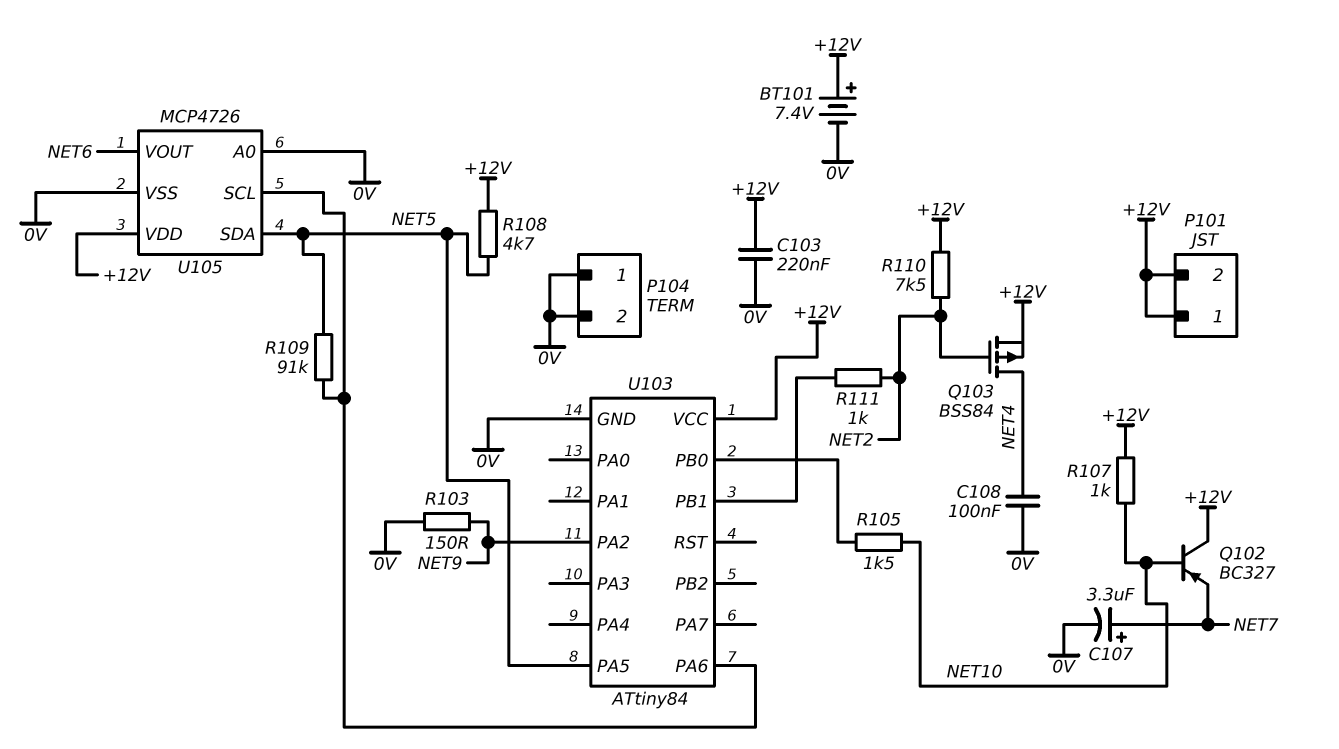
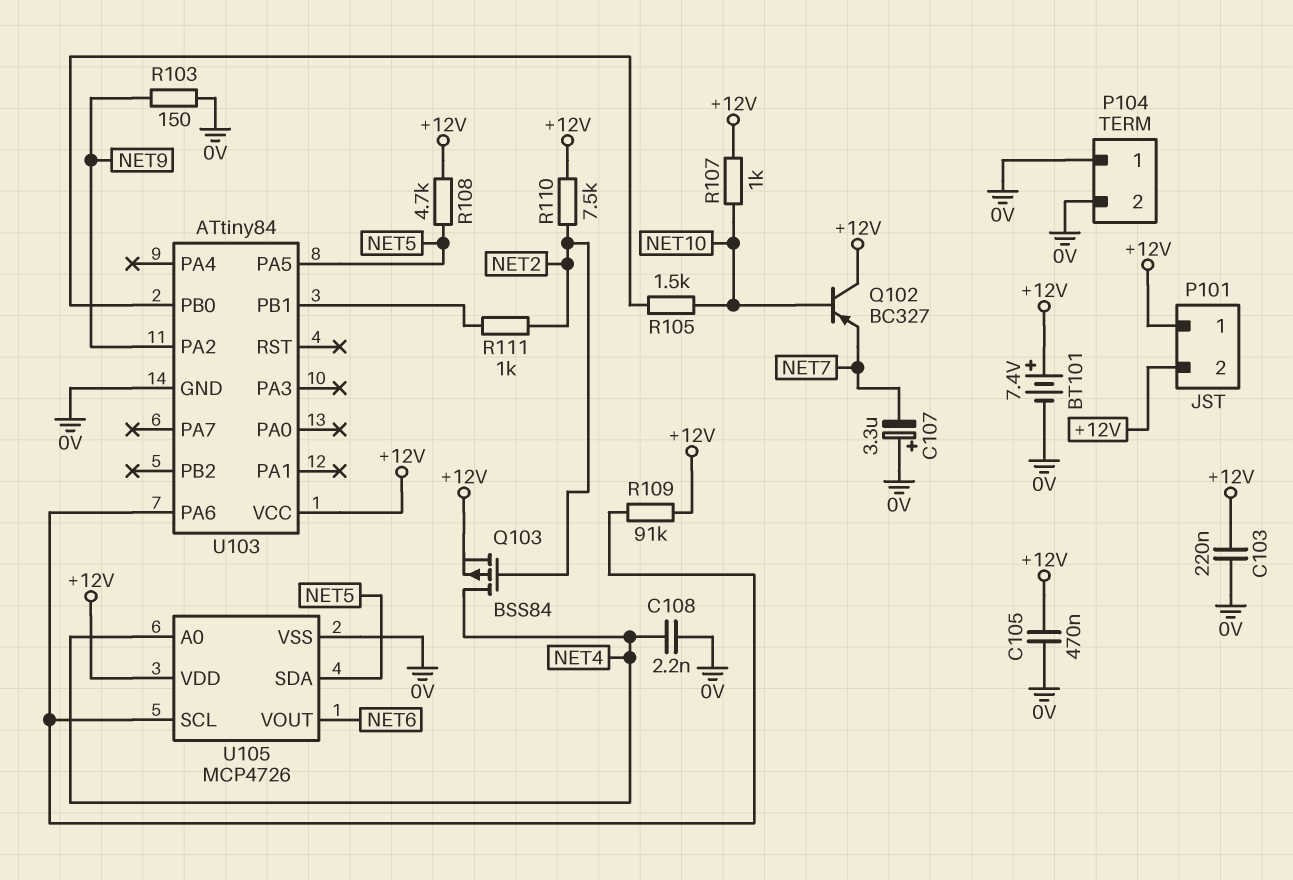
C105: none -> 470nF (+12V, 0V)
C107: 3.3uF (plus NET7, minus 0V) -> 3.3uF (plus 0V, minus NET7)
C108: 100nF (0V, NET4) -> 2.2nF (0V, NET4)
R109: 91k (NET5, U103/PA6) -> 91k (+12V, U103/PA6)
U105 pin A0: 0V -> NET4

